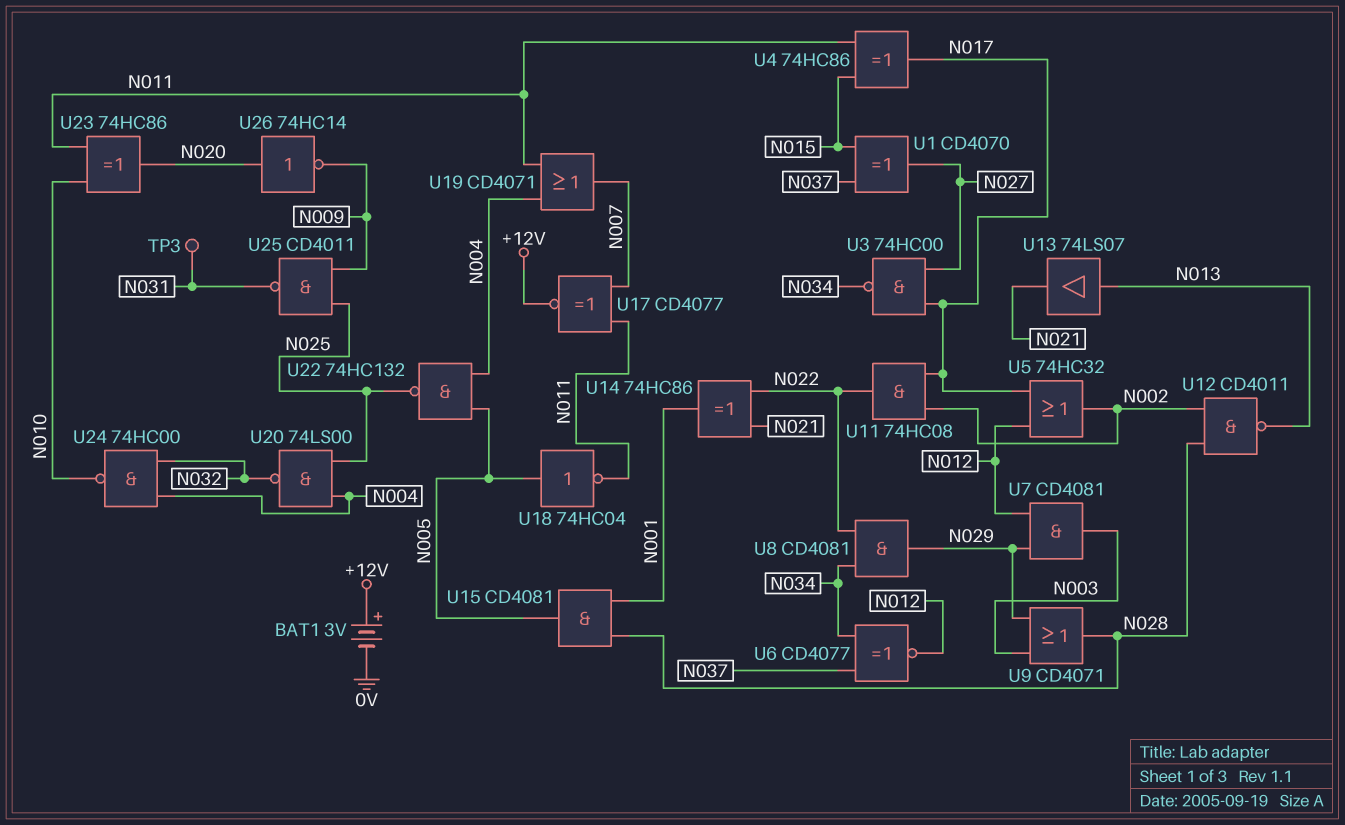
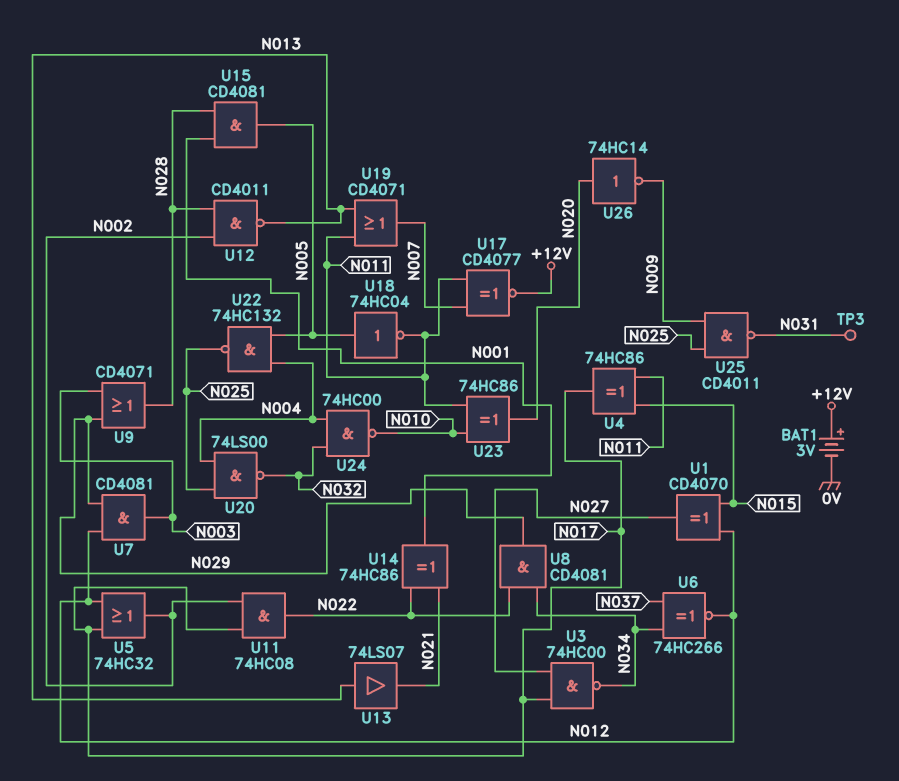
U1: XOR CD4070 (in N015, in N037, out N027) -> XOR CD4070 (in N012, in N015, out N027)
U6: XNOR CD4077 (in N034, in N037, out N012) -> XNOR 74HC266 (in N034, in N037, out N012)
U19: OR CD4071 (in N004, in N011, out N007) -> OR CD4071 (in N011, in N013, out N007)

